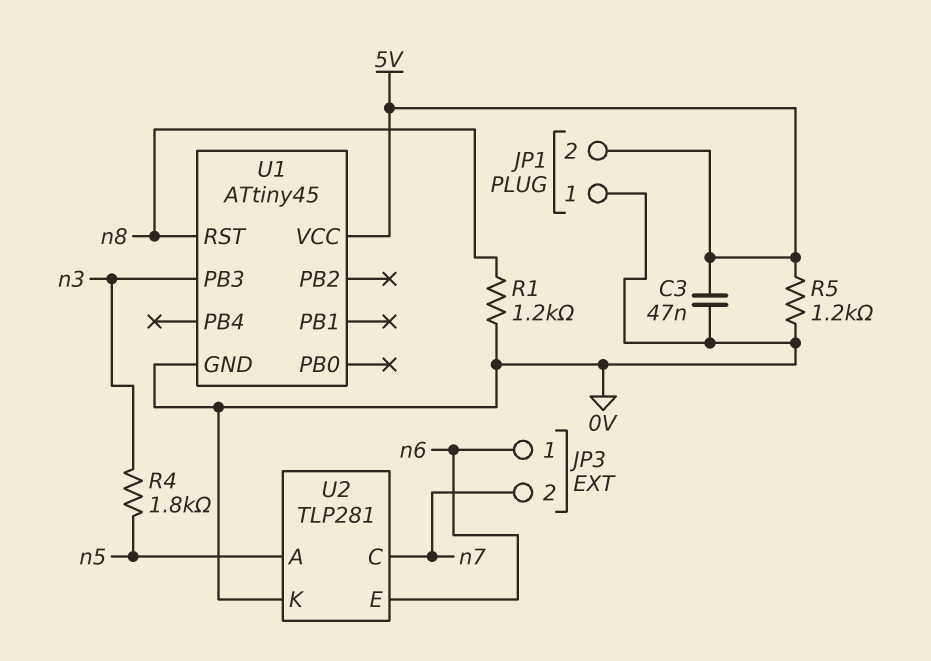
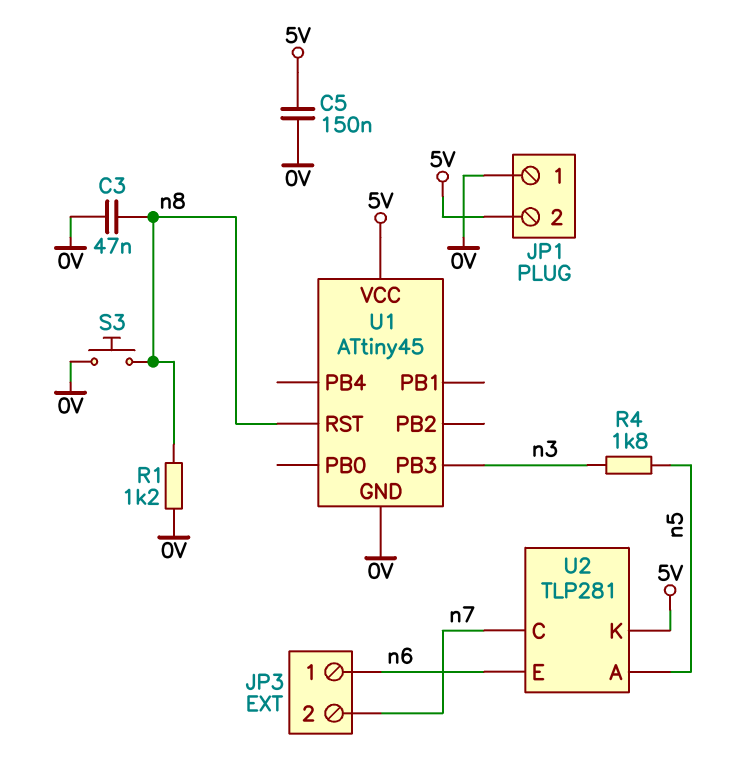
C3: 47nF (0V, 5V) -> 47nF (0V, n8)
C5: none -> 150nF (0V, 5V)
R5: 1.2k (0V, 5V) -> none
S3: none -> button (0V, n8)
U2 pin K: 0V -> 5V

